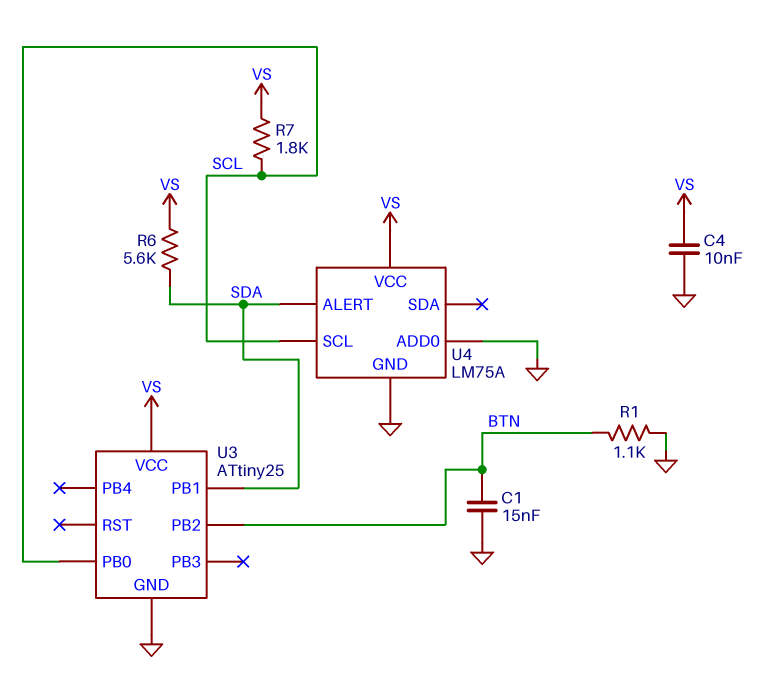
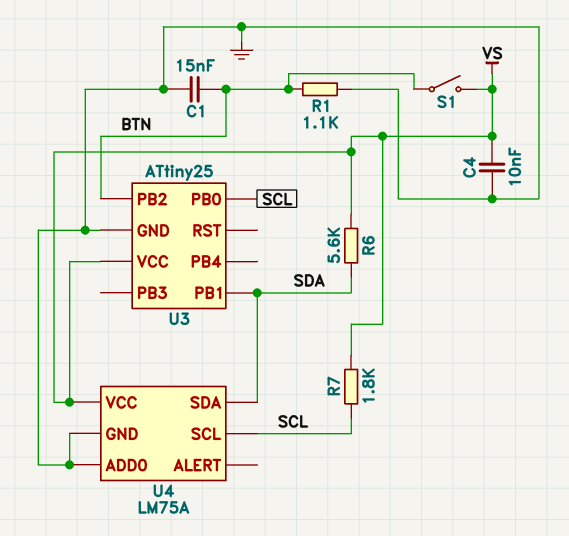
S1: none -> switch (BTN, VS)
U4 pin ALERT: SDA -> none
U4 pin SDA: none -> SDA

